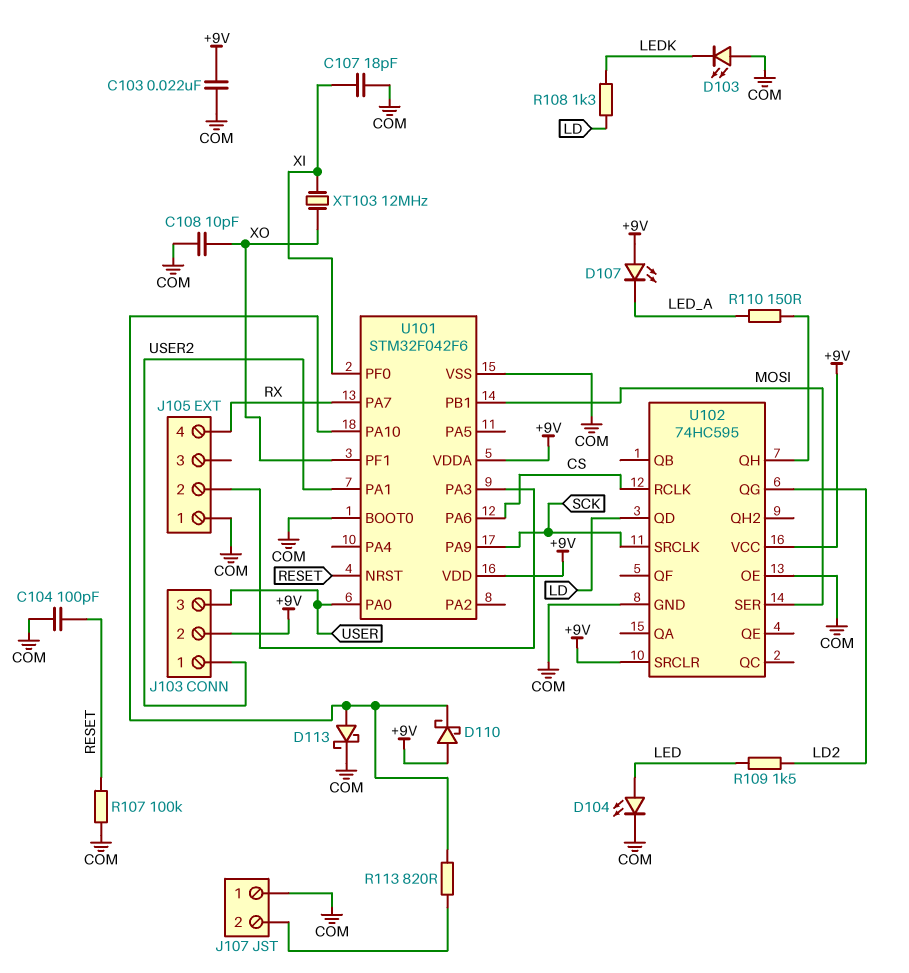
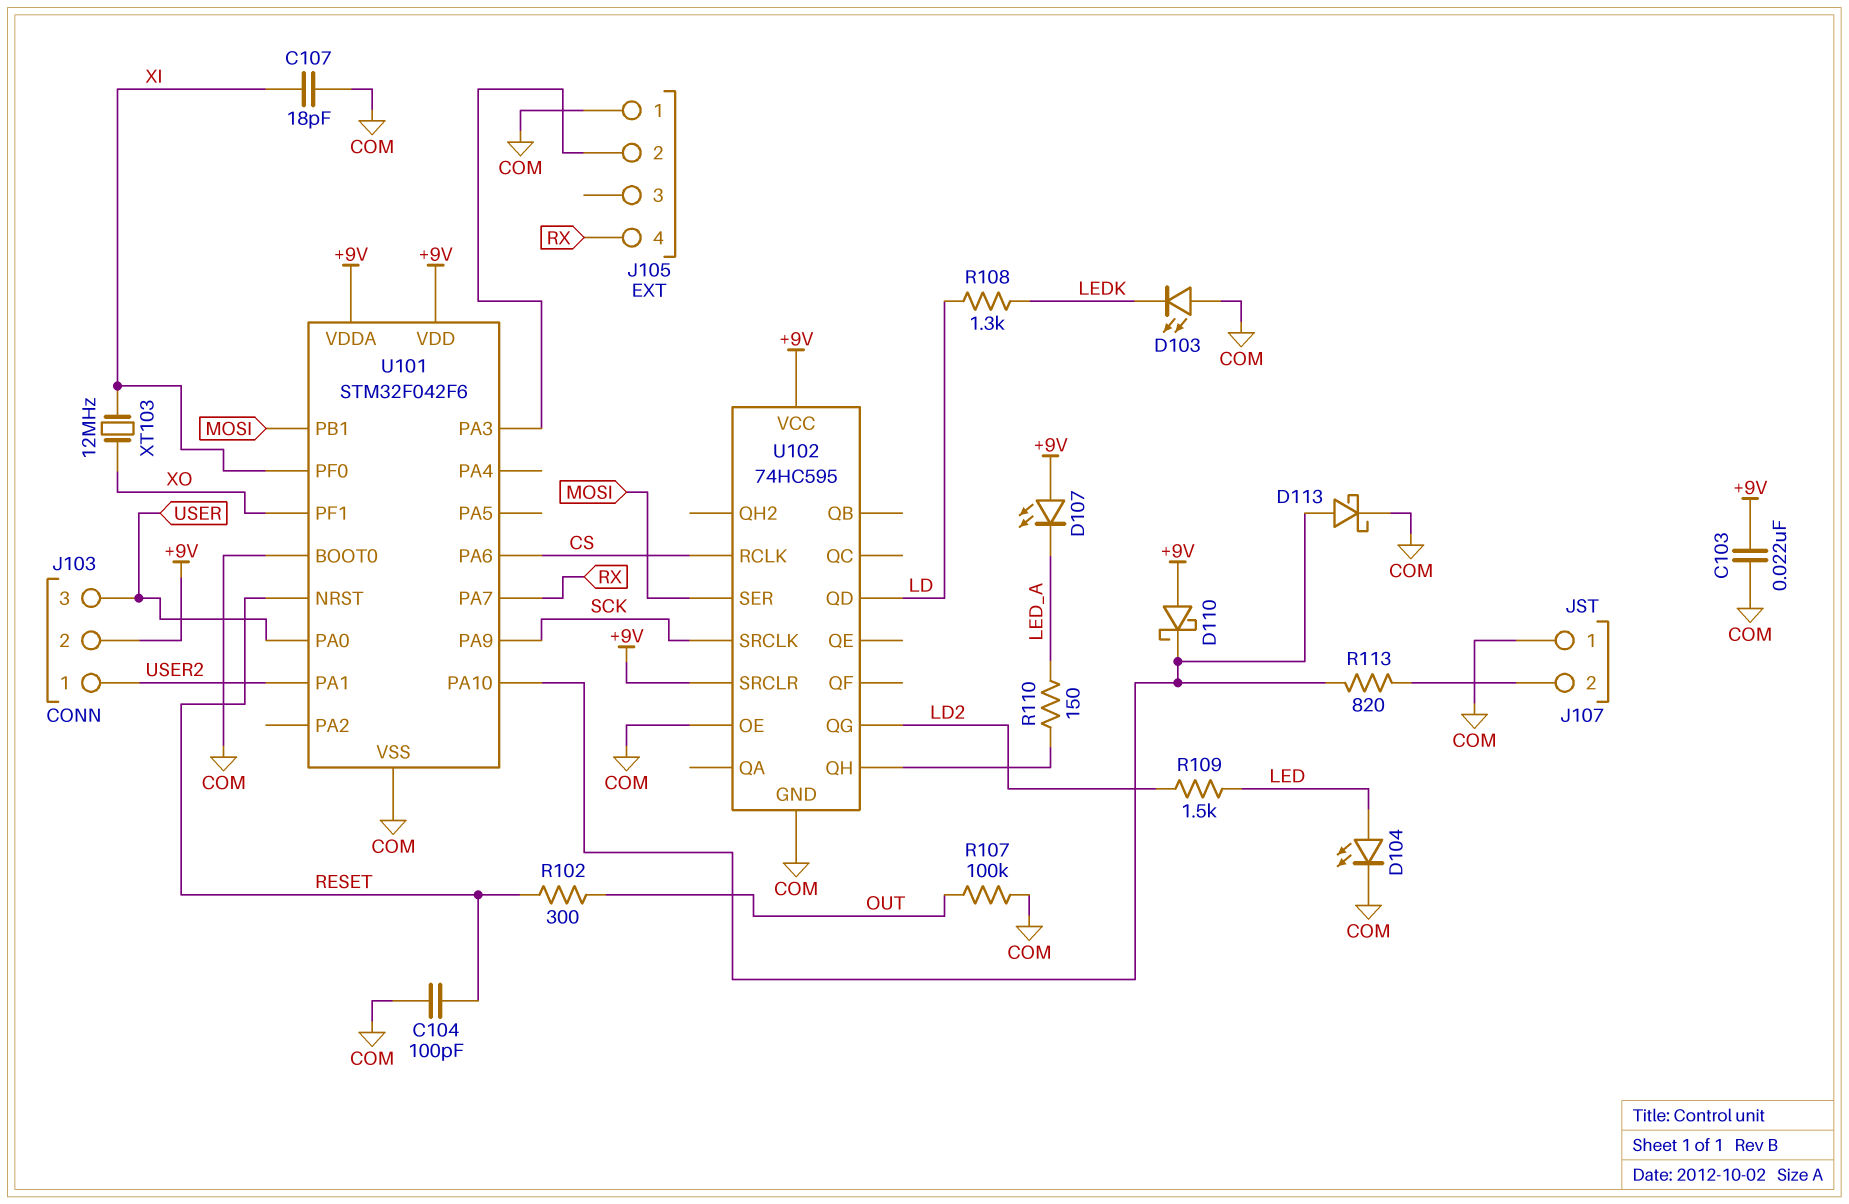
C108: 10pF (COM, XO) -> none
R102: none -> 300 (OUT, RESET)
R107: 100k (COM, RESET) -> 100k (COM, OUT)

